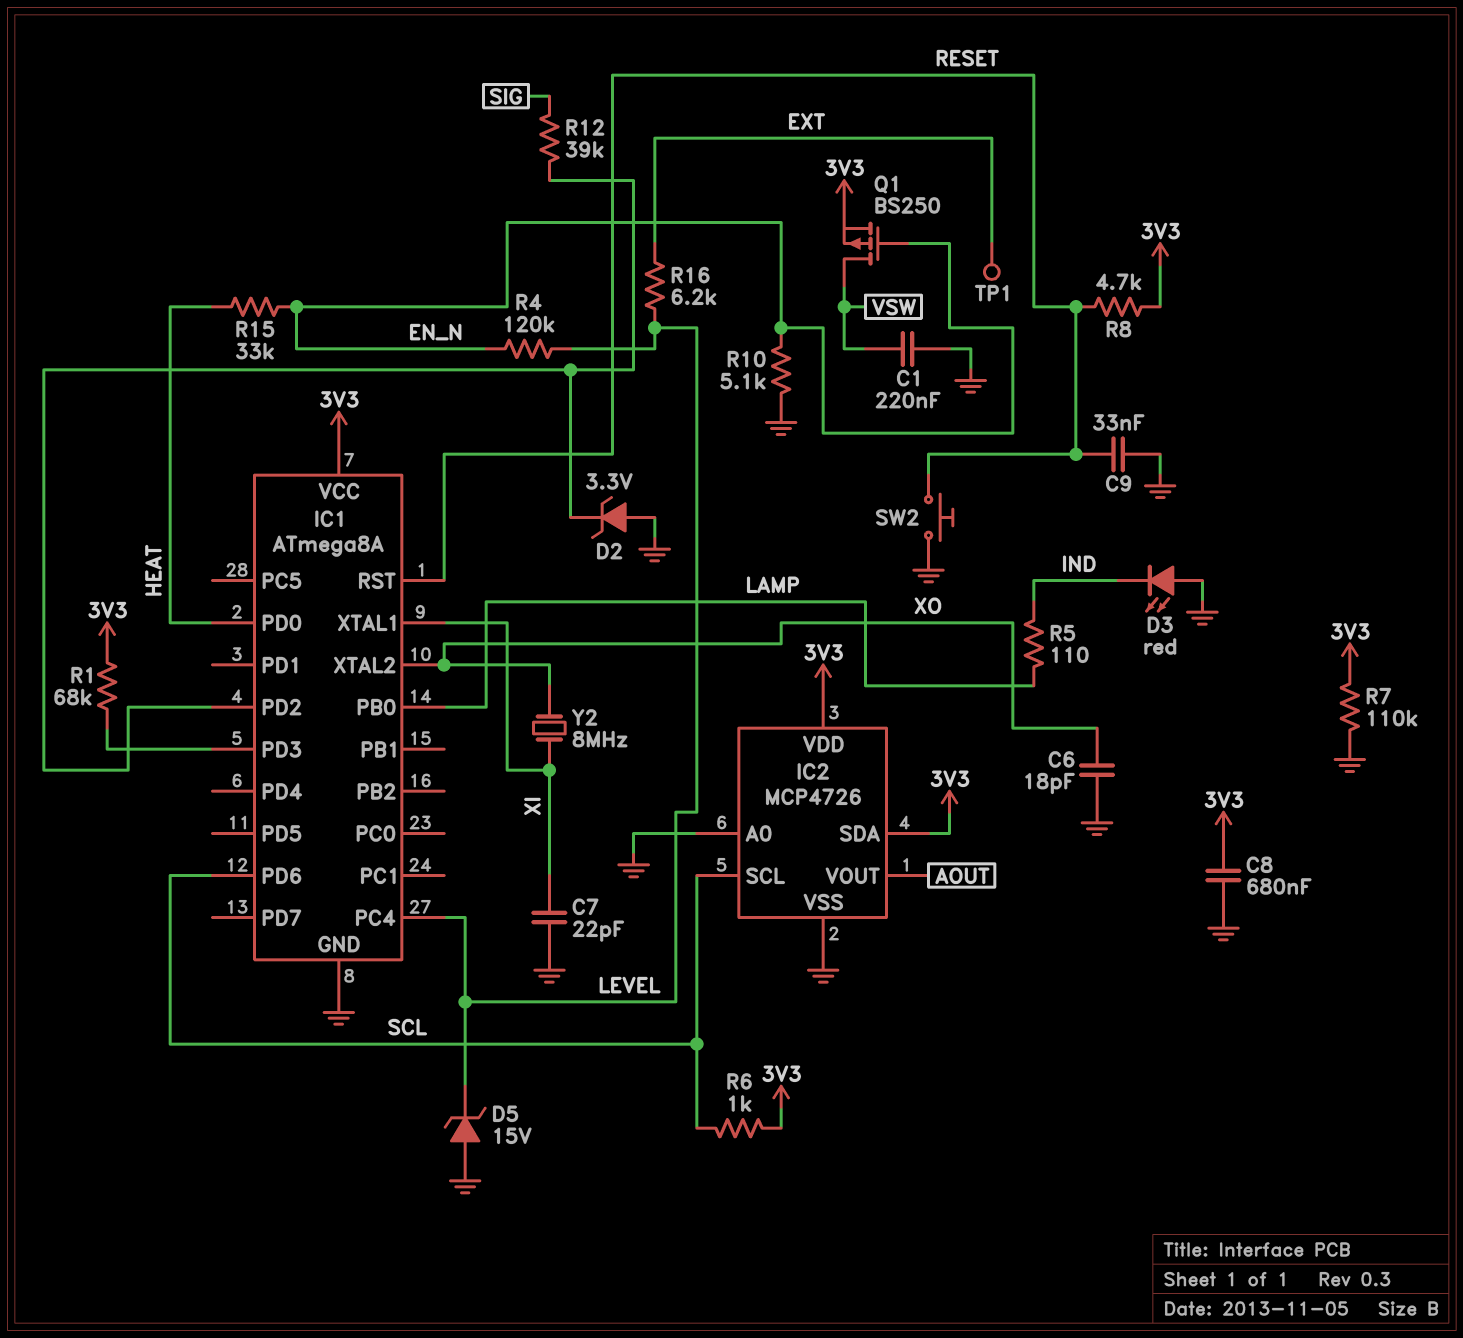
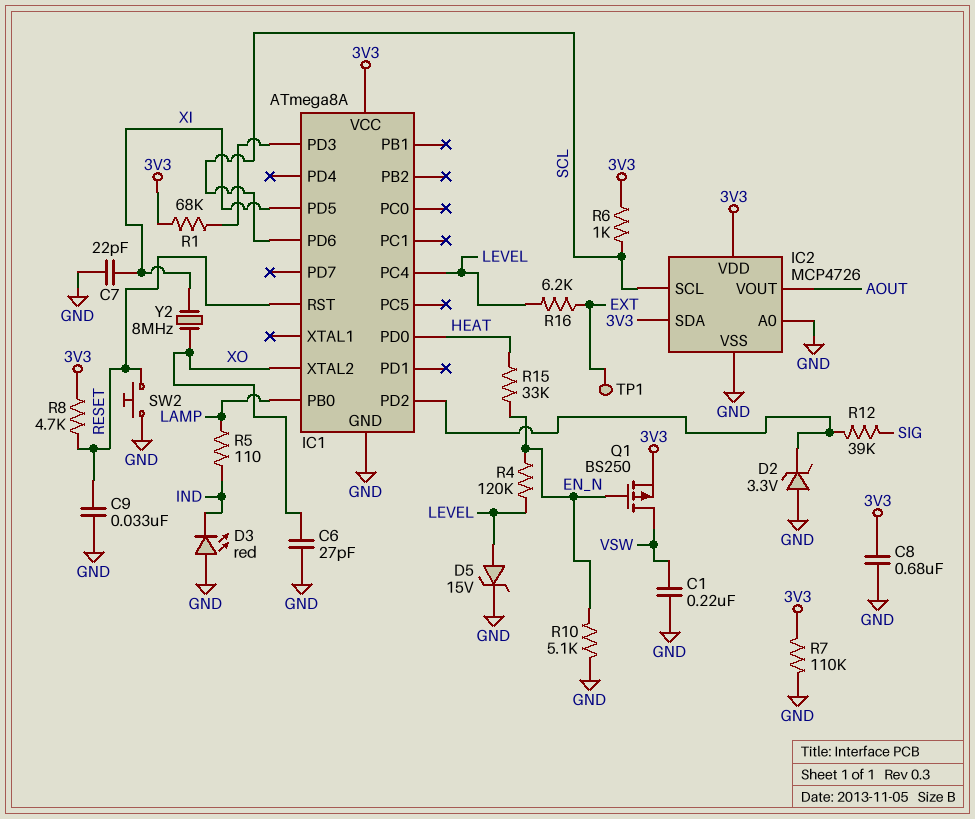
C6: 18pF (GND, XO) -> 27pF (GND, XO)
D5: zener 15V (A GND, K LEVEL) -> zener 15V (A LEVEL, K GND)
IC1 pin PD5: none -> XI
IC1 pin XTAL1: XI -> none

